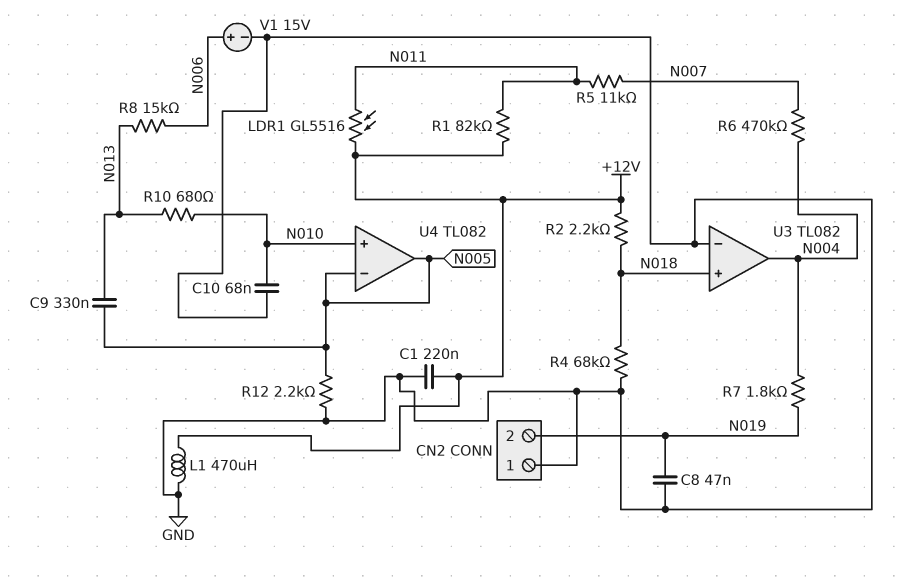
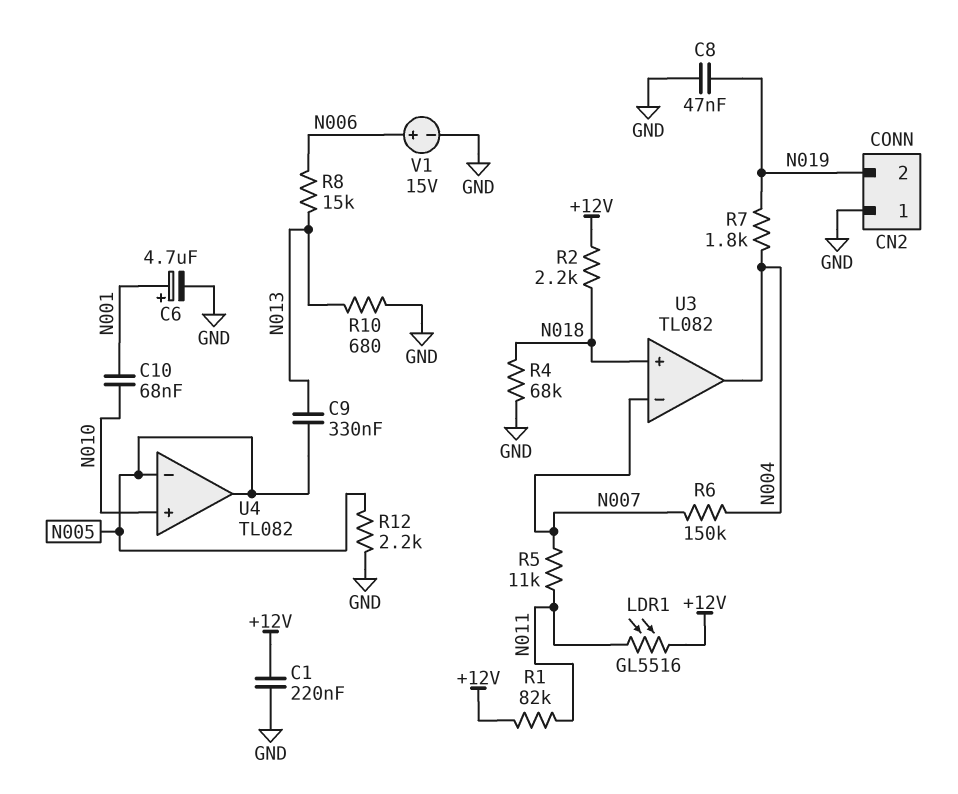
C6: none -> 4.7uF (plus N001, minus GND)
C10: 68nF (GND, N010) -> 68nF (N001, N010)
L1: 470uH (+12V, GND) -> none
R6: 470k (N004, N007) -> 150k (N004, N007)
R10: 680 (N010, N013) -> 680 (GND, N013)
U3 pin in-: GND -> N007

